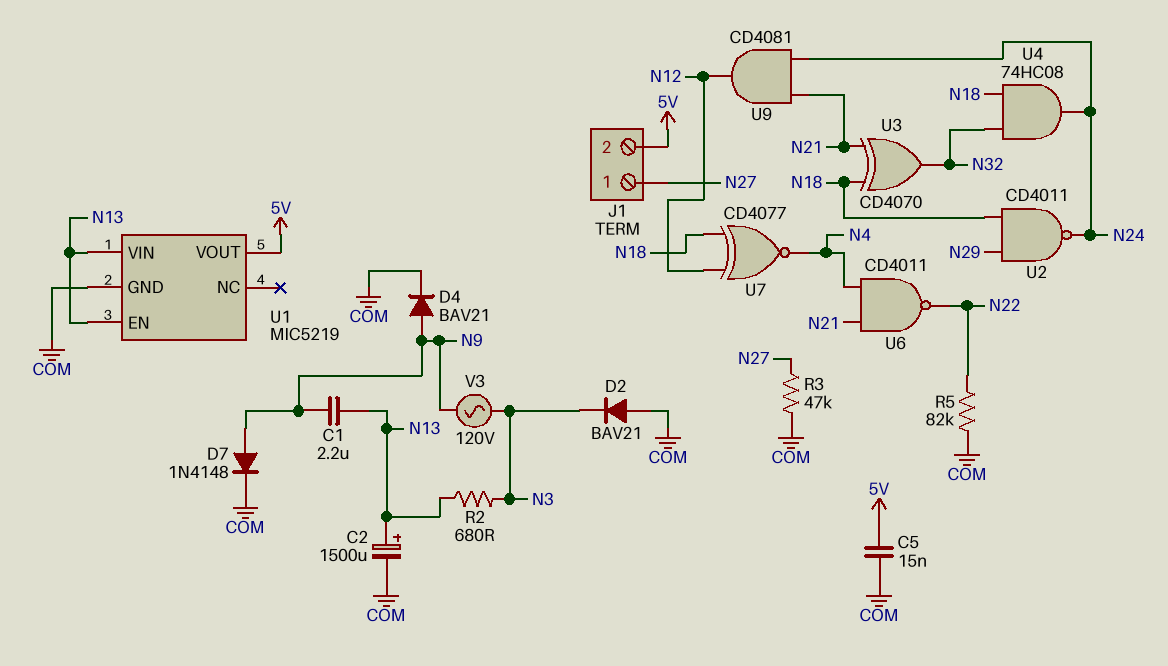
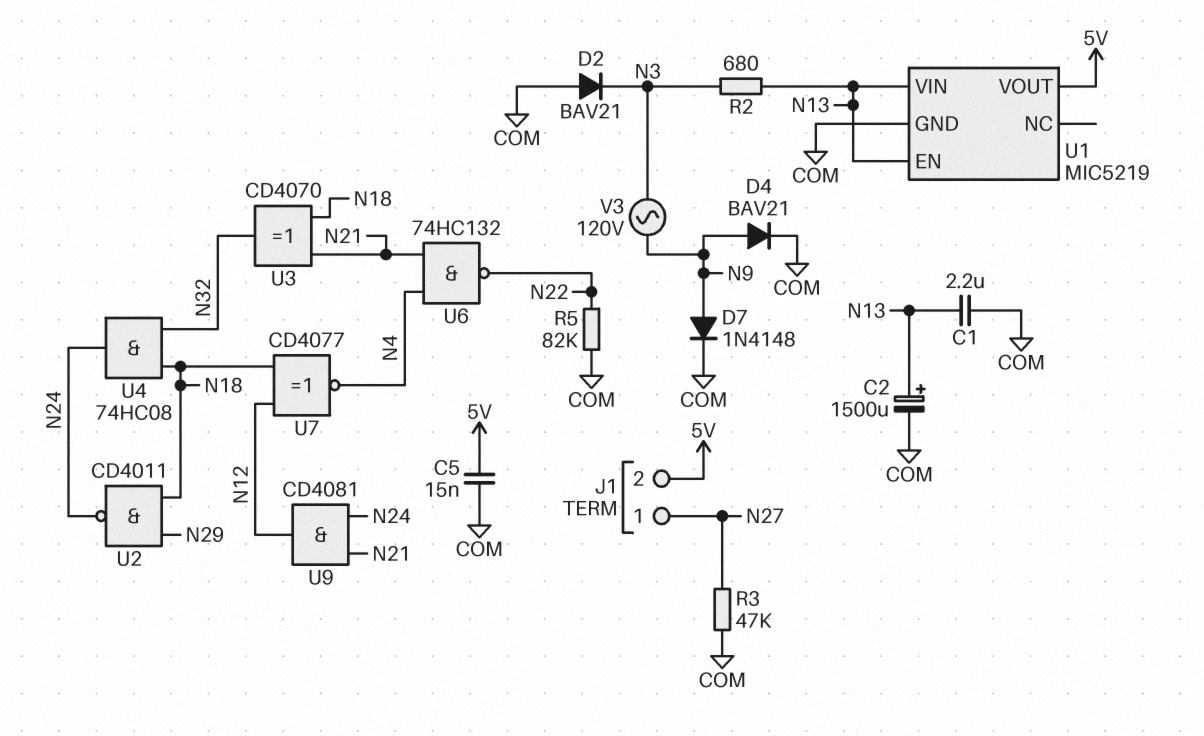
C1: 2.2uF (N9, N13) -> 2.2uF (COM, N13)
U6: NAND CD4011 (in N4, in N21, out N22) -> NAND 74HC132 (in N4, in N21, out N22)

